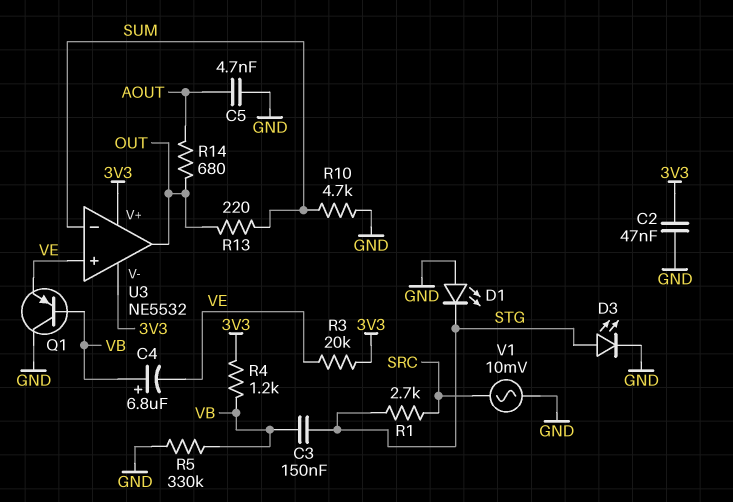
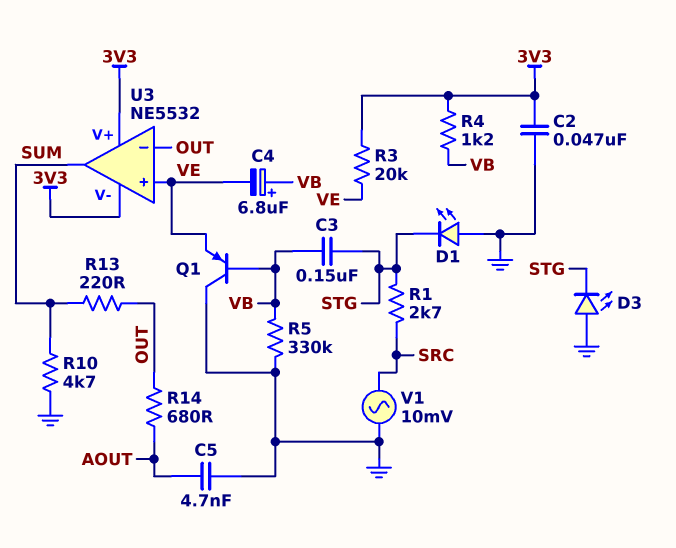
D3: LED (A STG, K GND) -> LED (A GND, K STG)
U3 pin in-: SUM -> OUT
U3 pin out: OUT -> SUM

